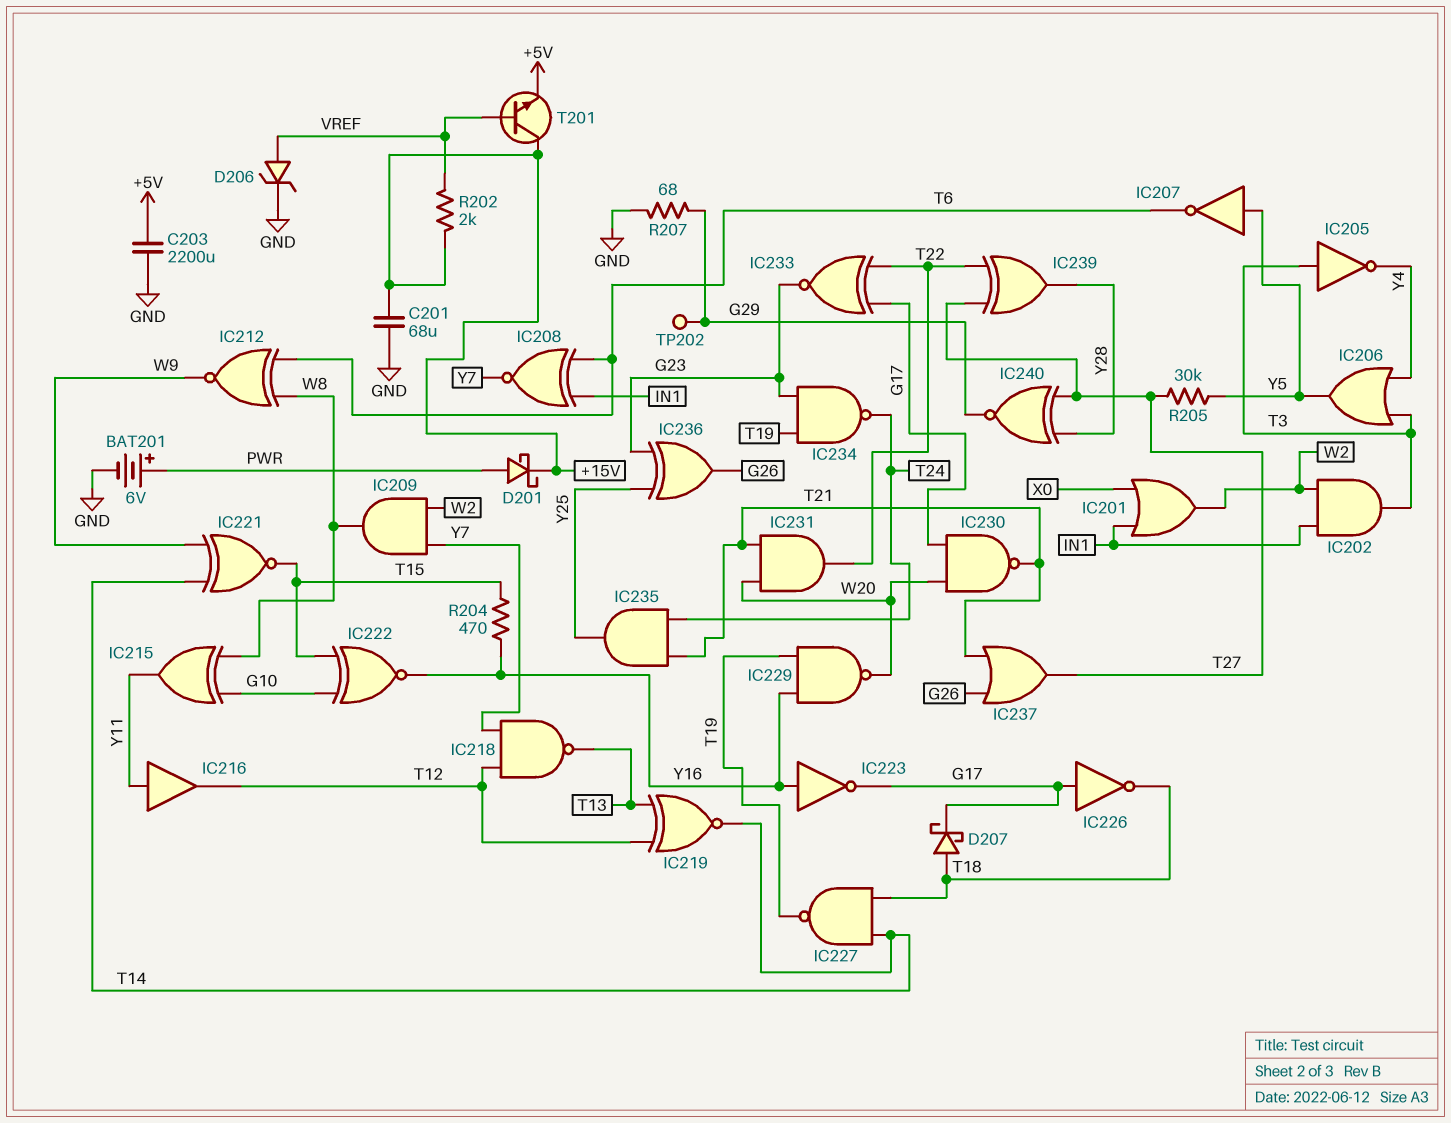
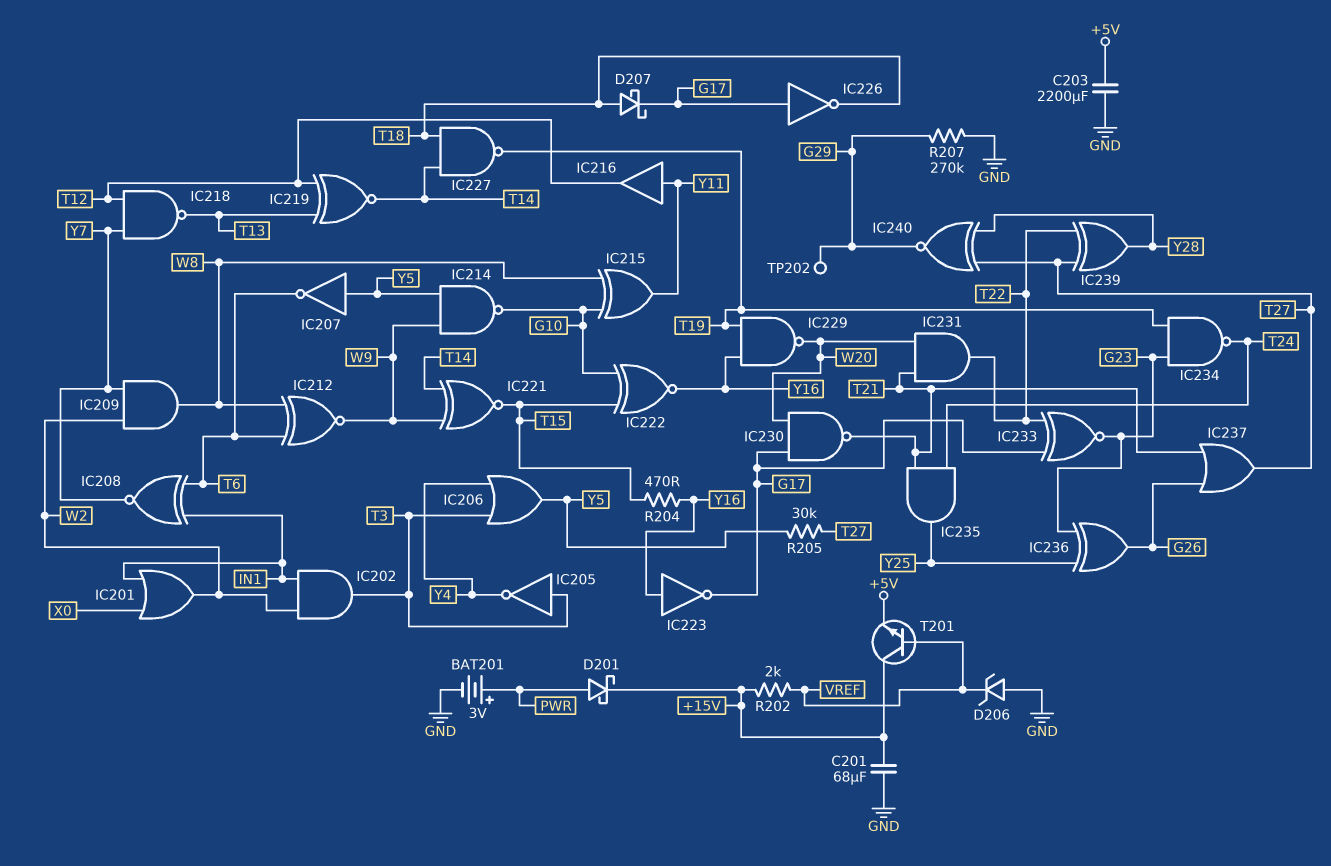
BAT201: 6V (plus PWR, minus GND) -> 3V (plus PWR, minus GND)
D206: zener (A VREF, K GND) -> zener (A GND, K VREF)
IC214: none -> NAND (in W9, in Y5, out G10)
R207: 68 (G29, GND) -> 270k (G29, GND)

